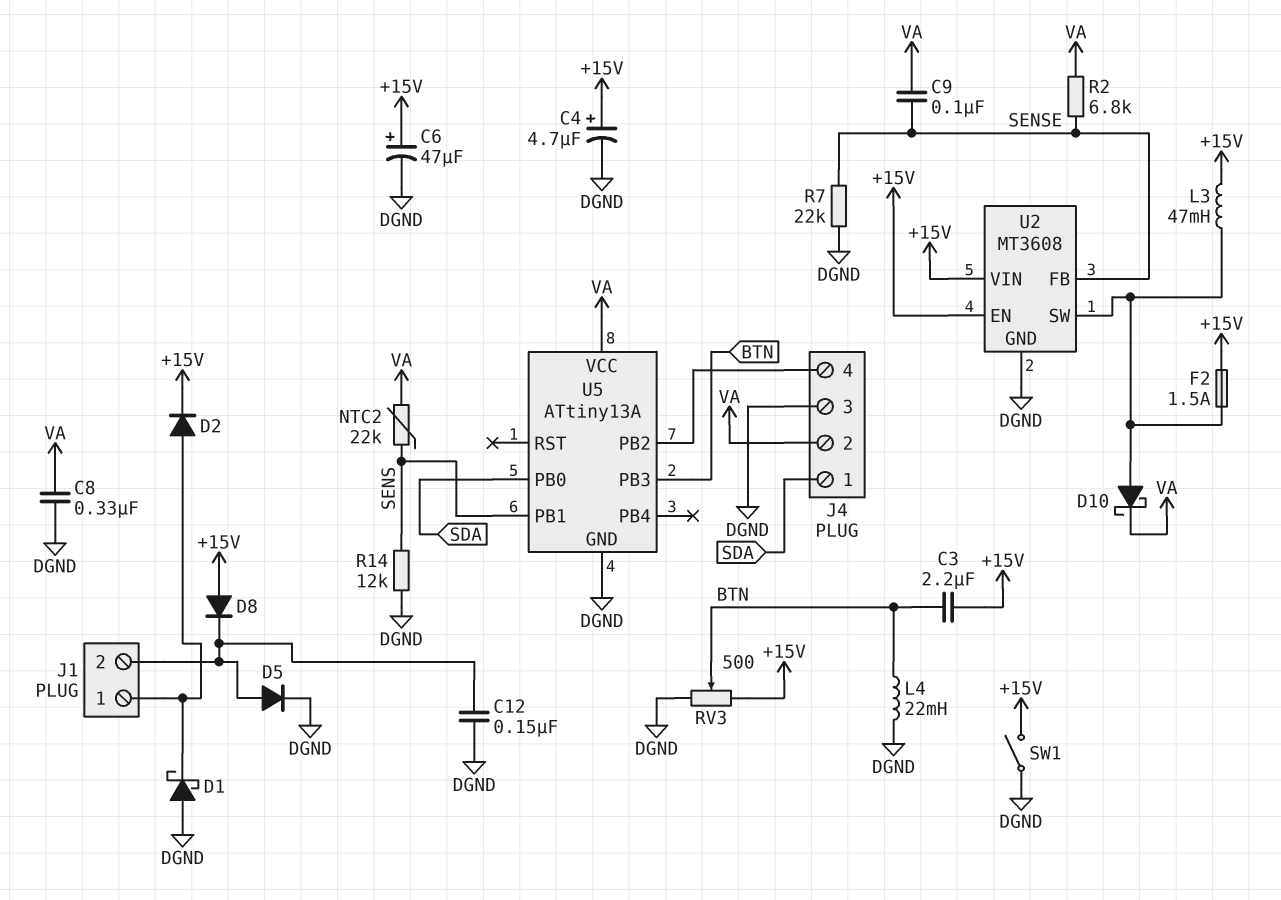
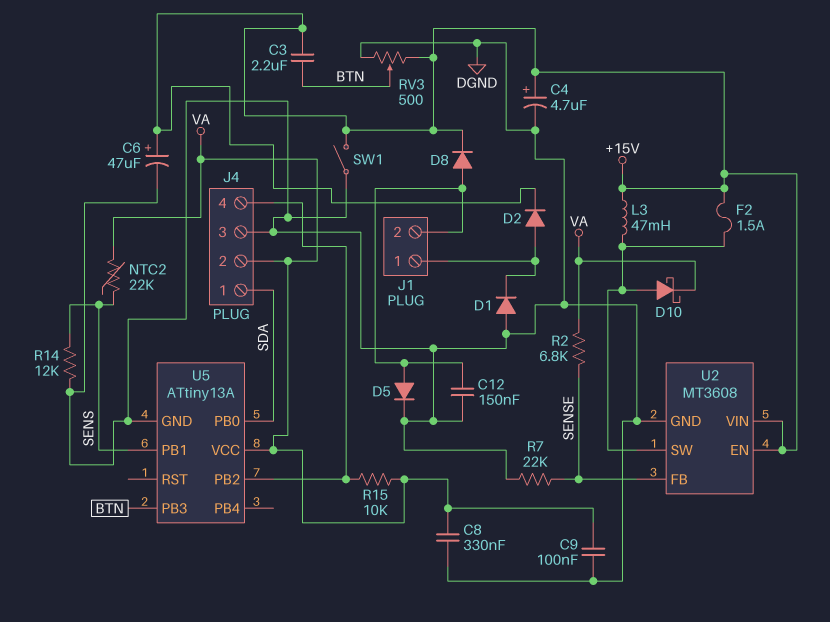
C9: 100nF (SENSE, VA) -> 100nF (DGND, VA)
D1: schottky (A DGND, K J1/1) -> diode (A DGND, K J1/1)
D8: diode (A +15V, K J1/2) -> diode (A J1/2, K +15V)
L4: 22mH (BTN, DGND) -> none
R15: none -> 10k (J4/4, VA)

